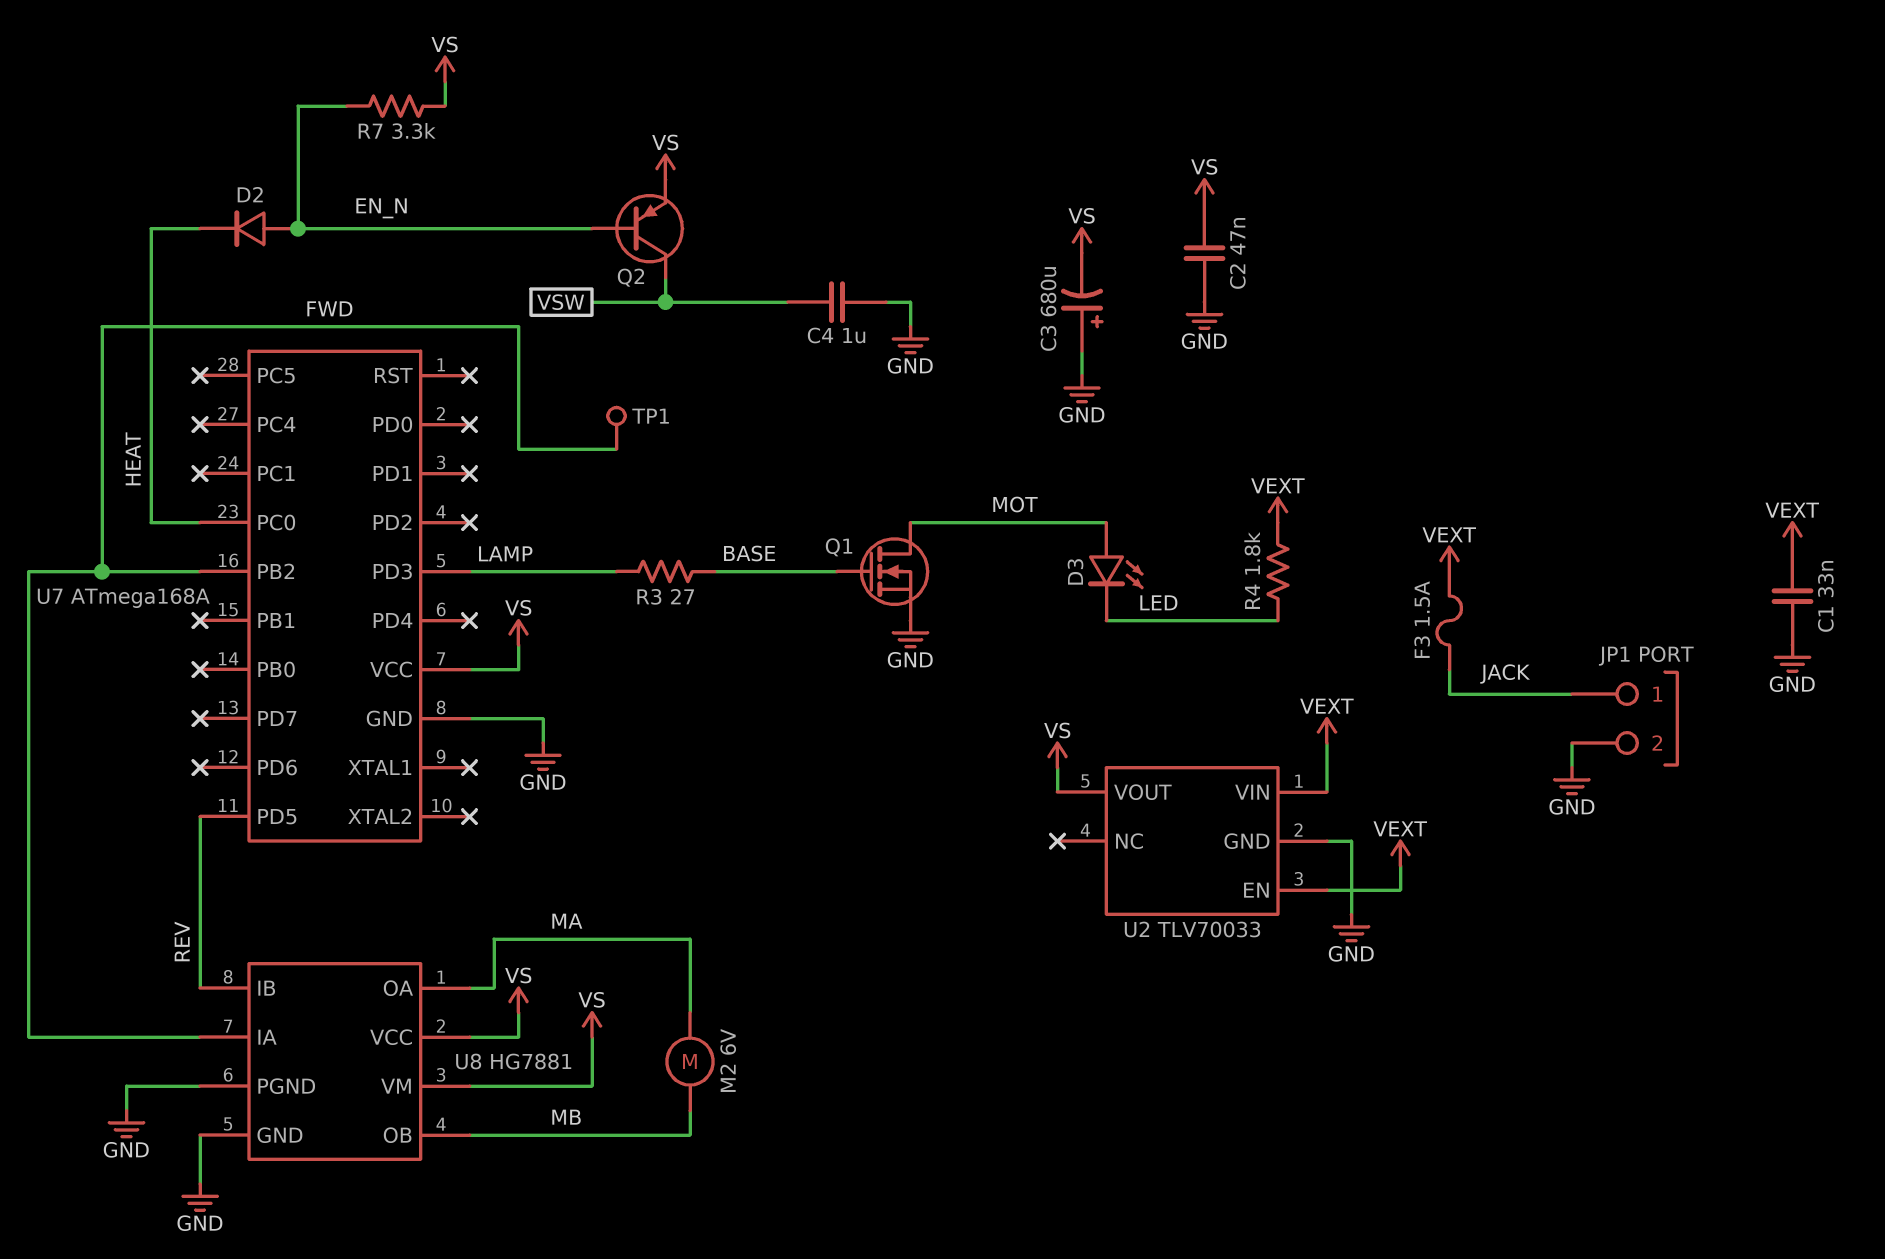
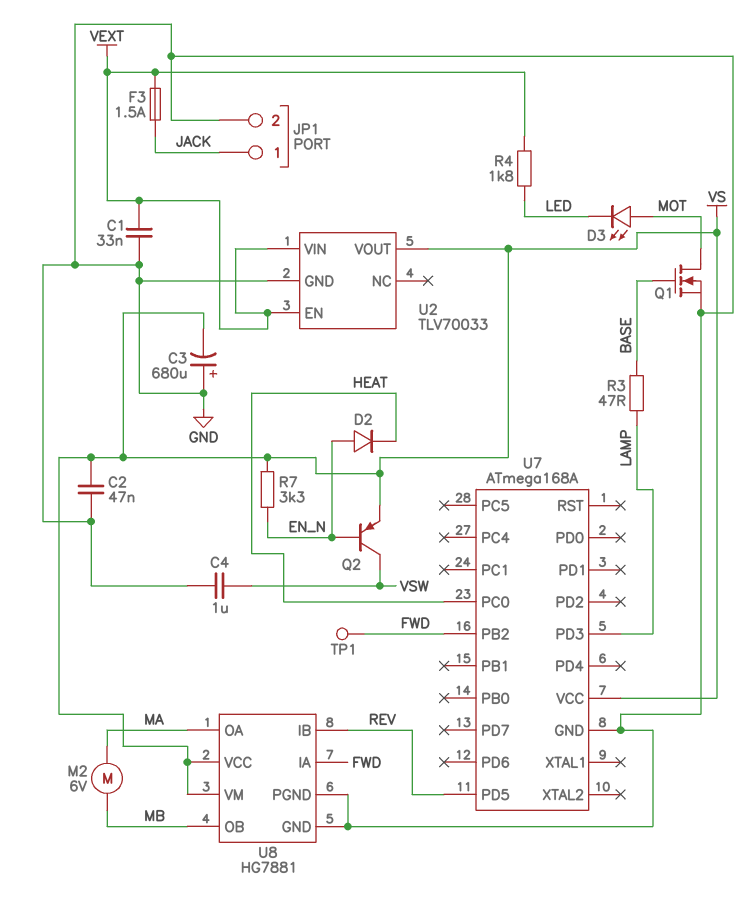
R3: 27 (BASE, LAMP) -> 47 (BASE, LAMP)

